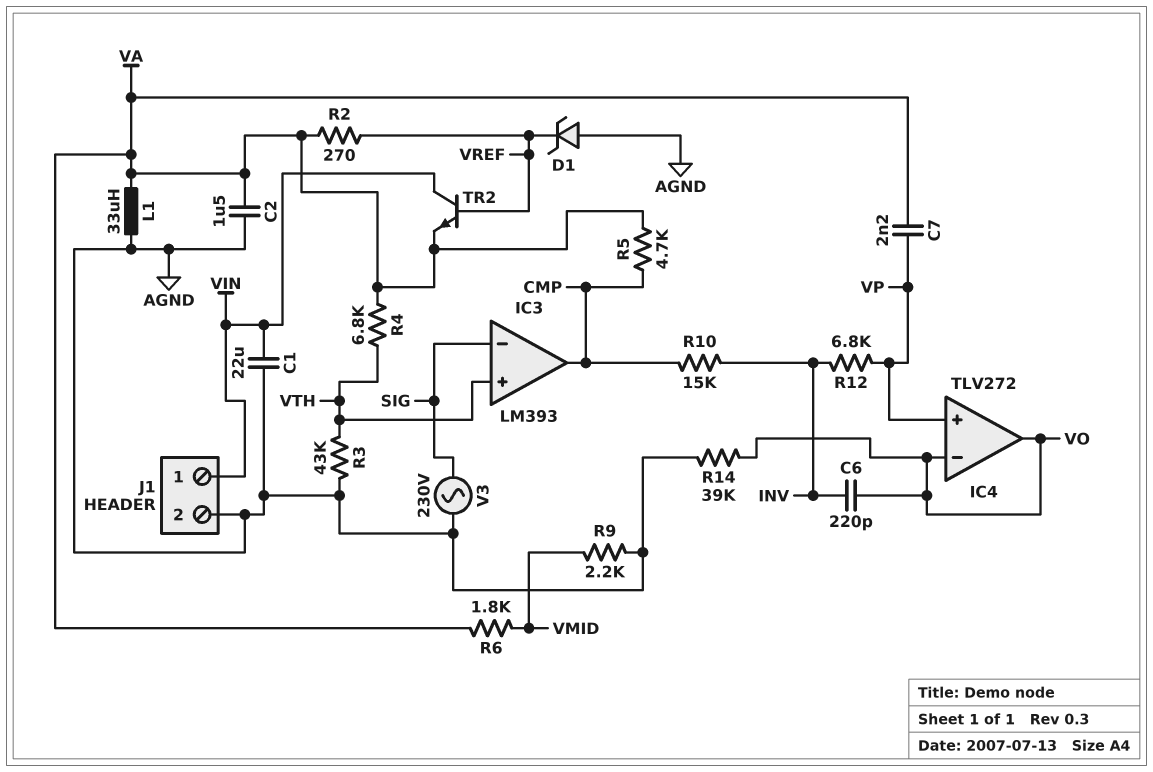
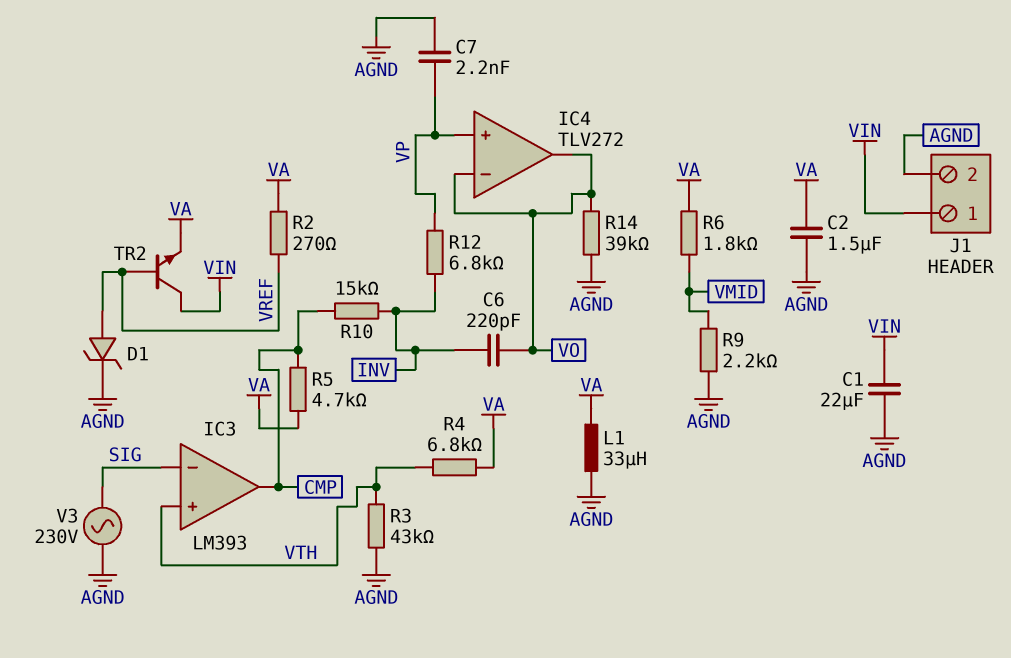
C7: 2.2nF (VA, VP) -> 2.2nF (AGND, VP)
D1: zener (A AGND, K VREF) -> zener (A VREF, K AGND)

